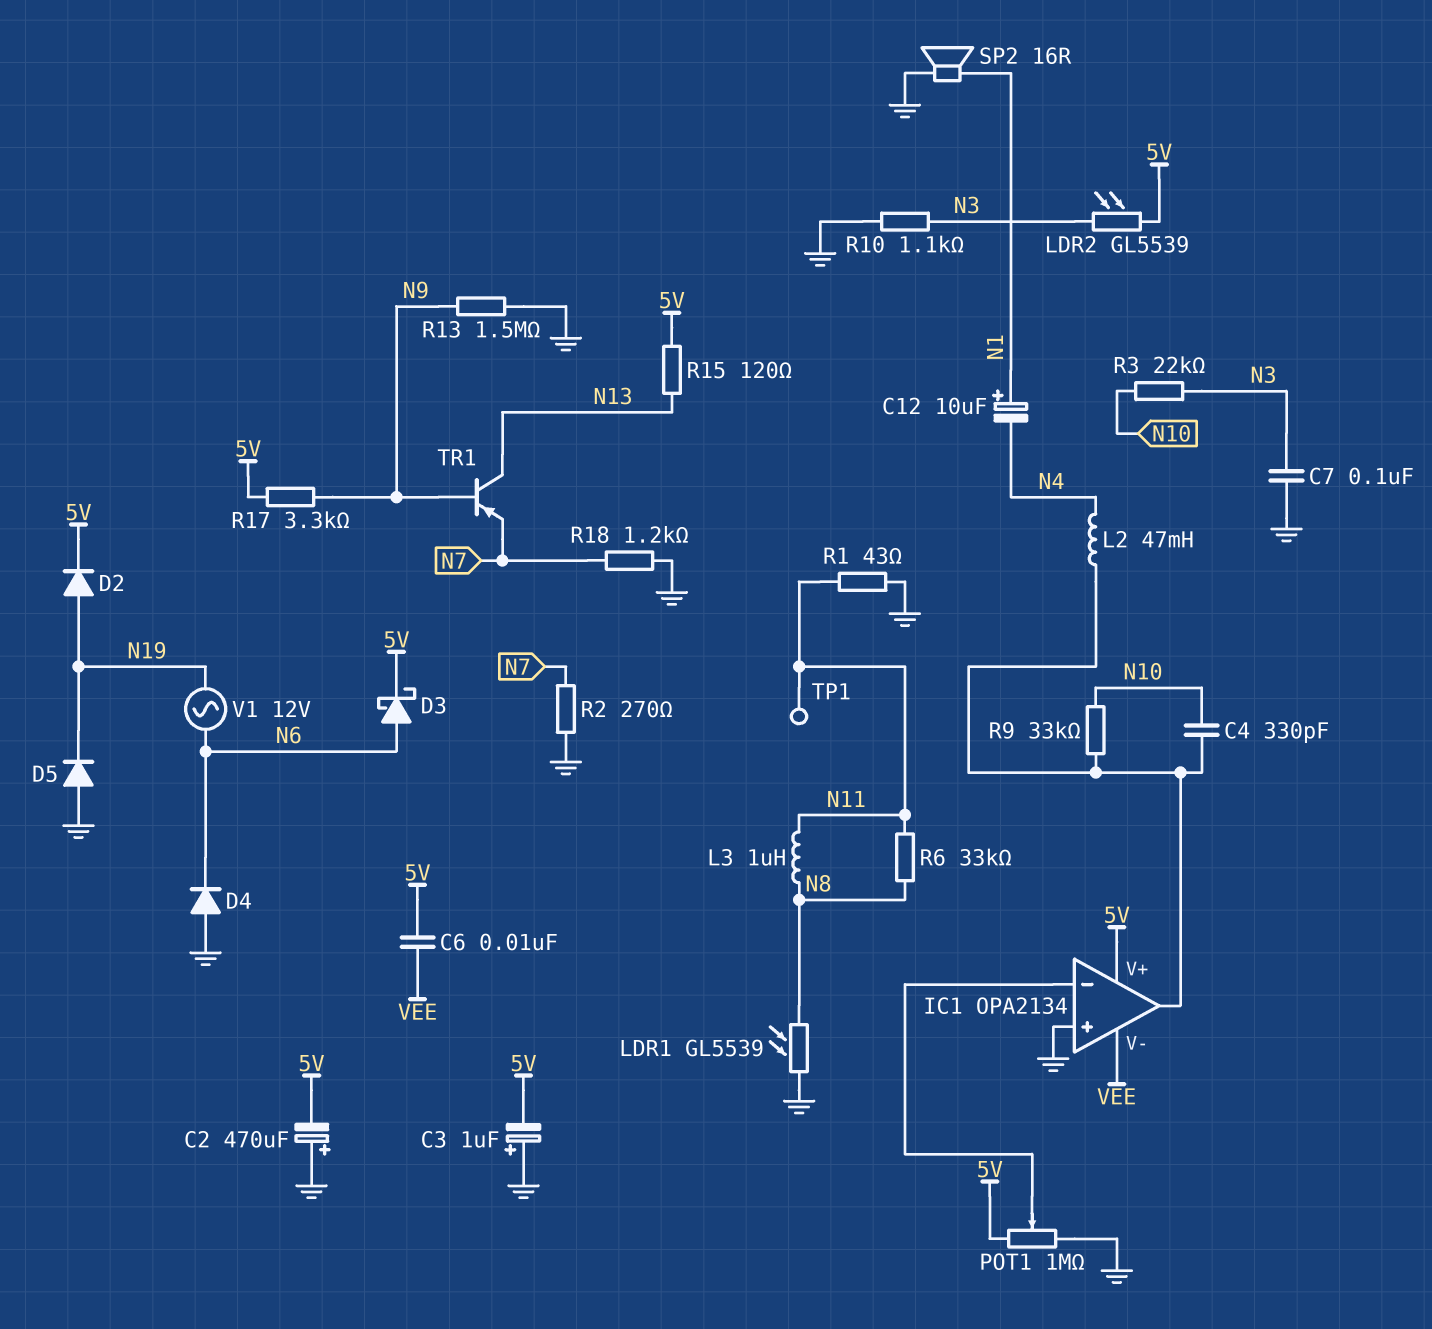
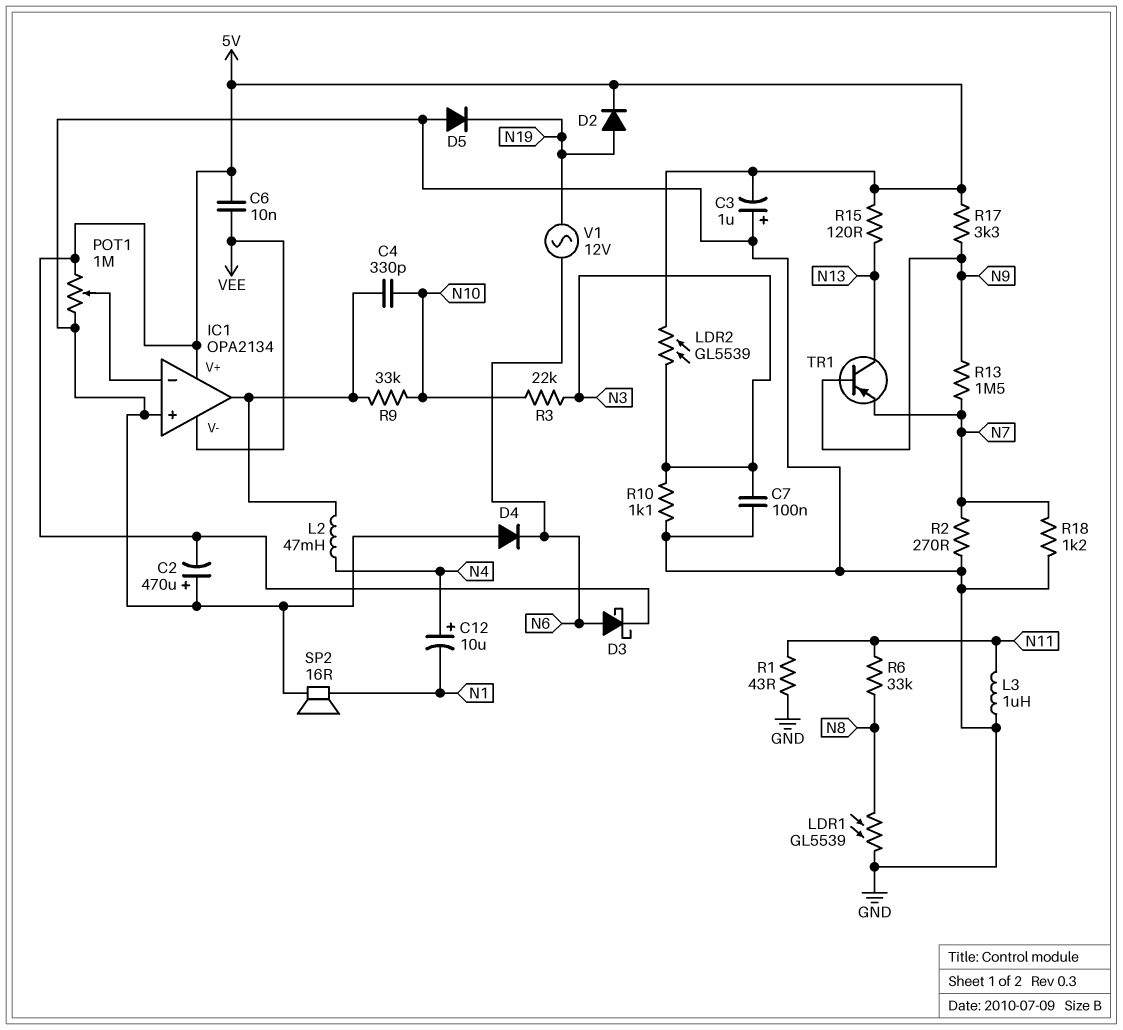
C12: 10uF (plus N1, minus N4) -> 10uF (plus N4, minus N1)
L3: 1uH (N8, N11) -> 1uH (GND, N11)
R13: 1.5M (GND, N9) -> 1.5M (N7, N9)
TP1: test point (N11) -> none

